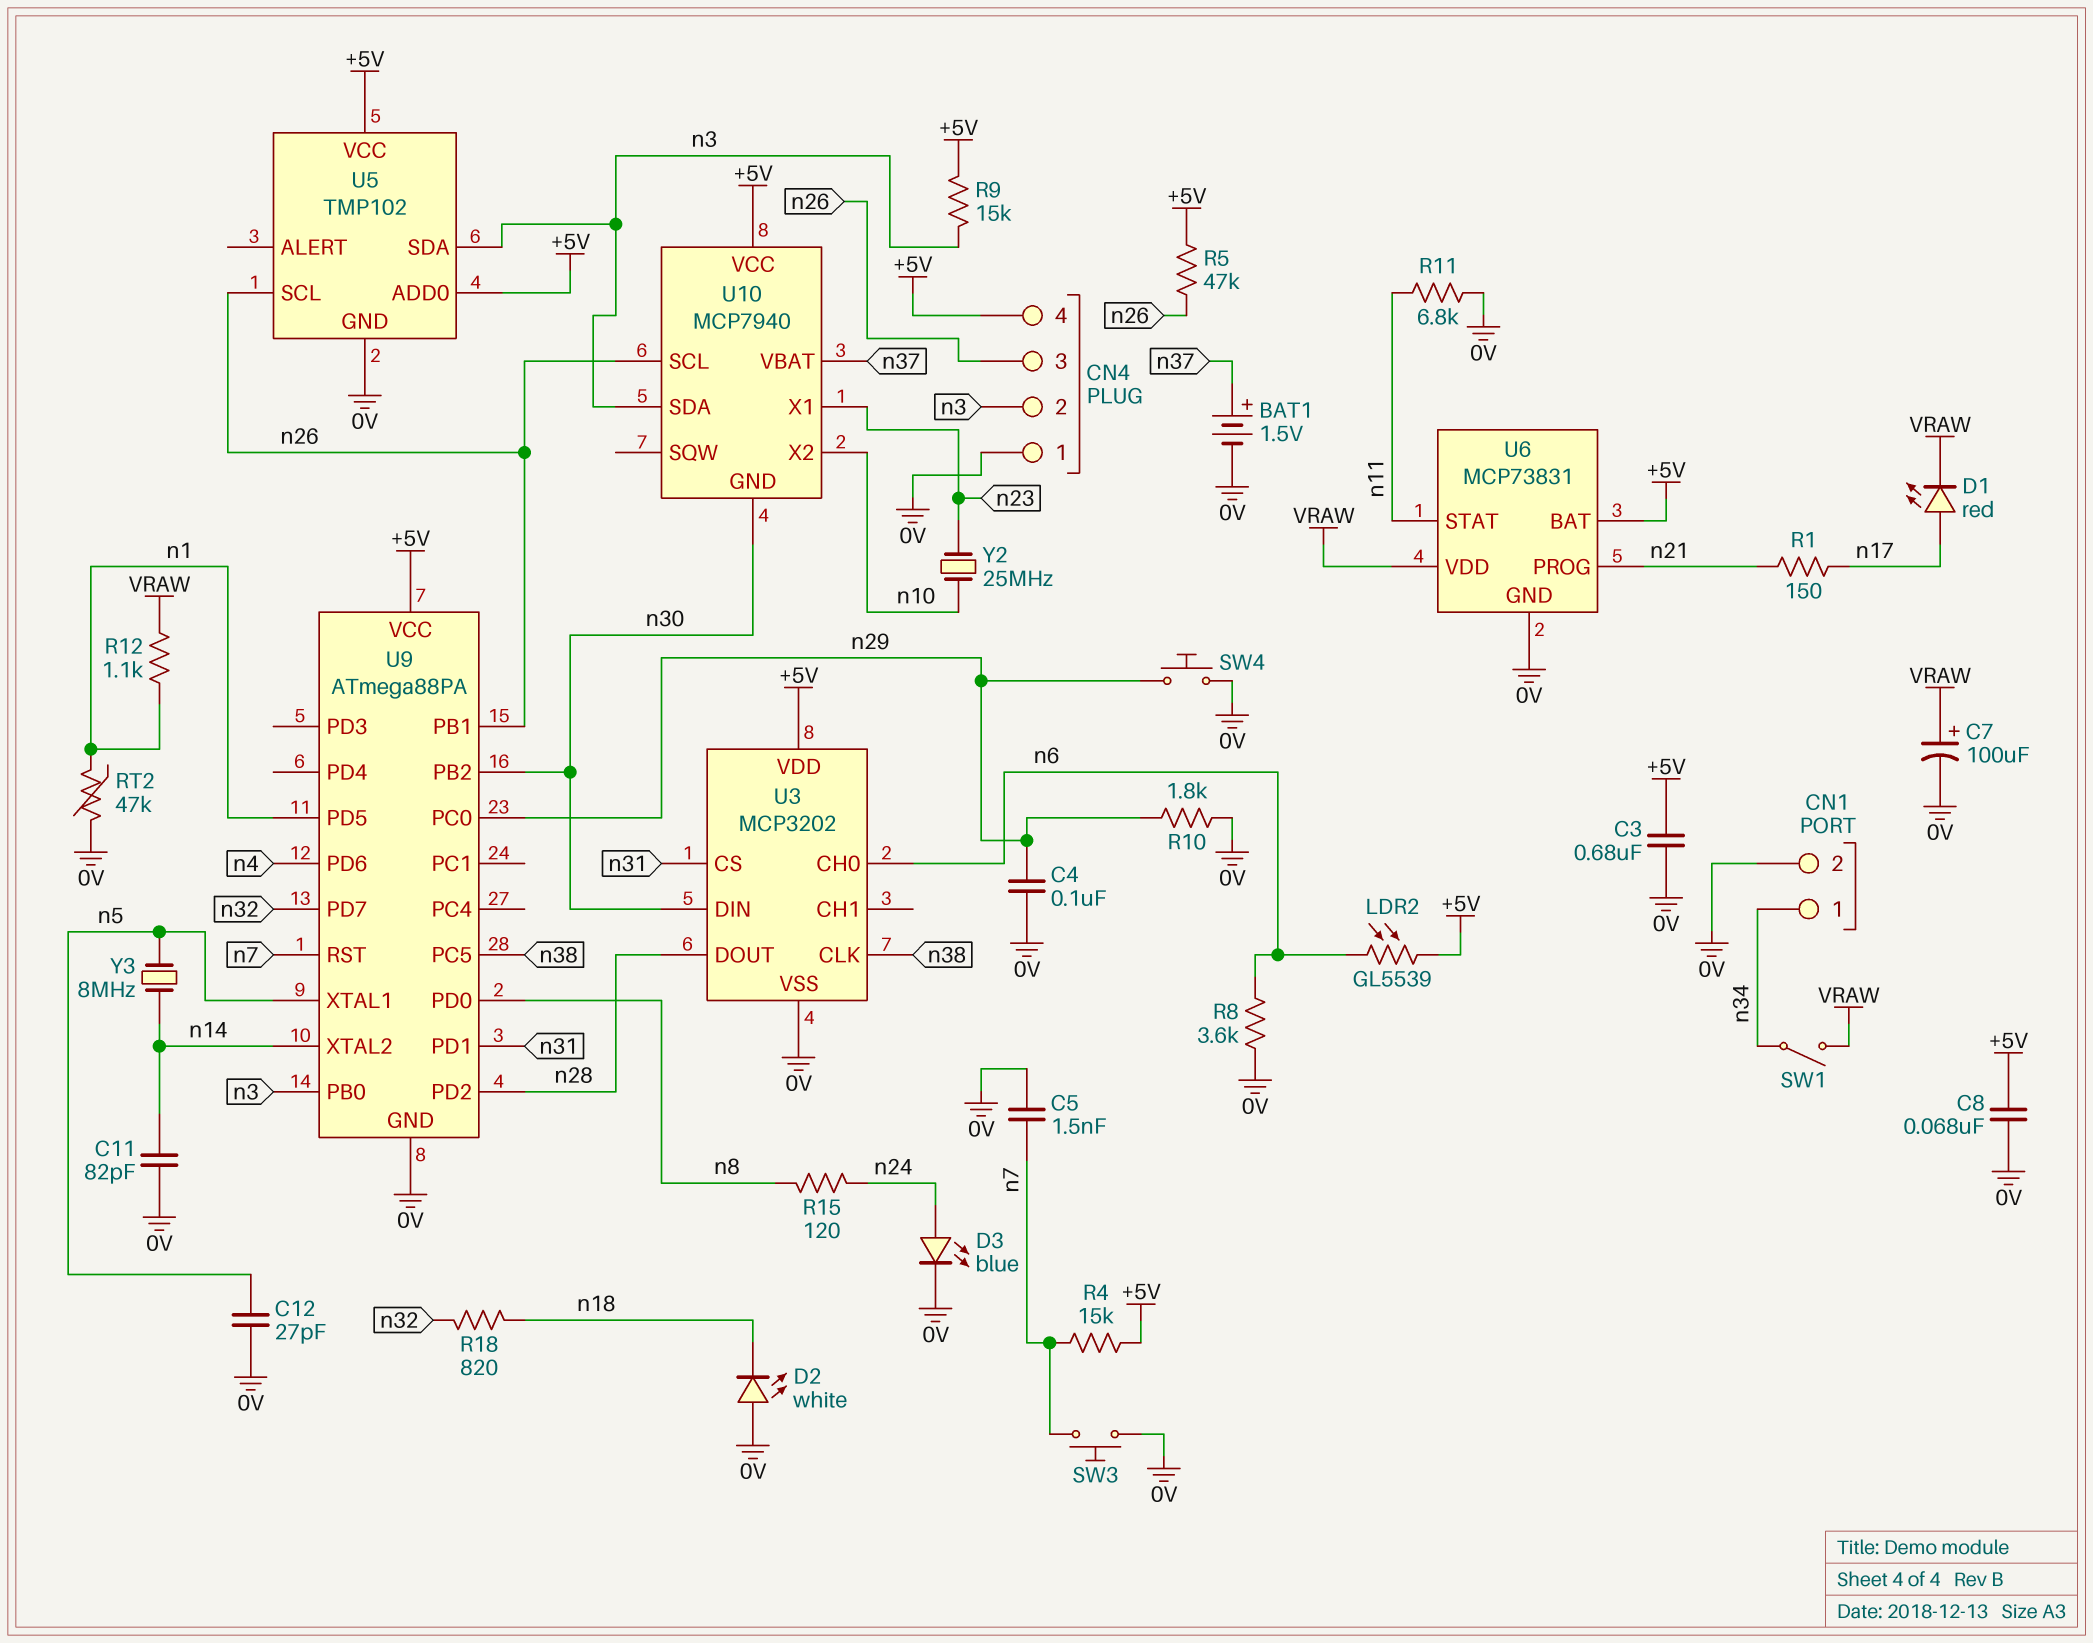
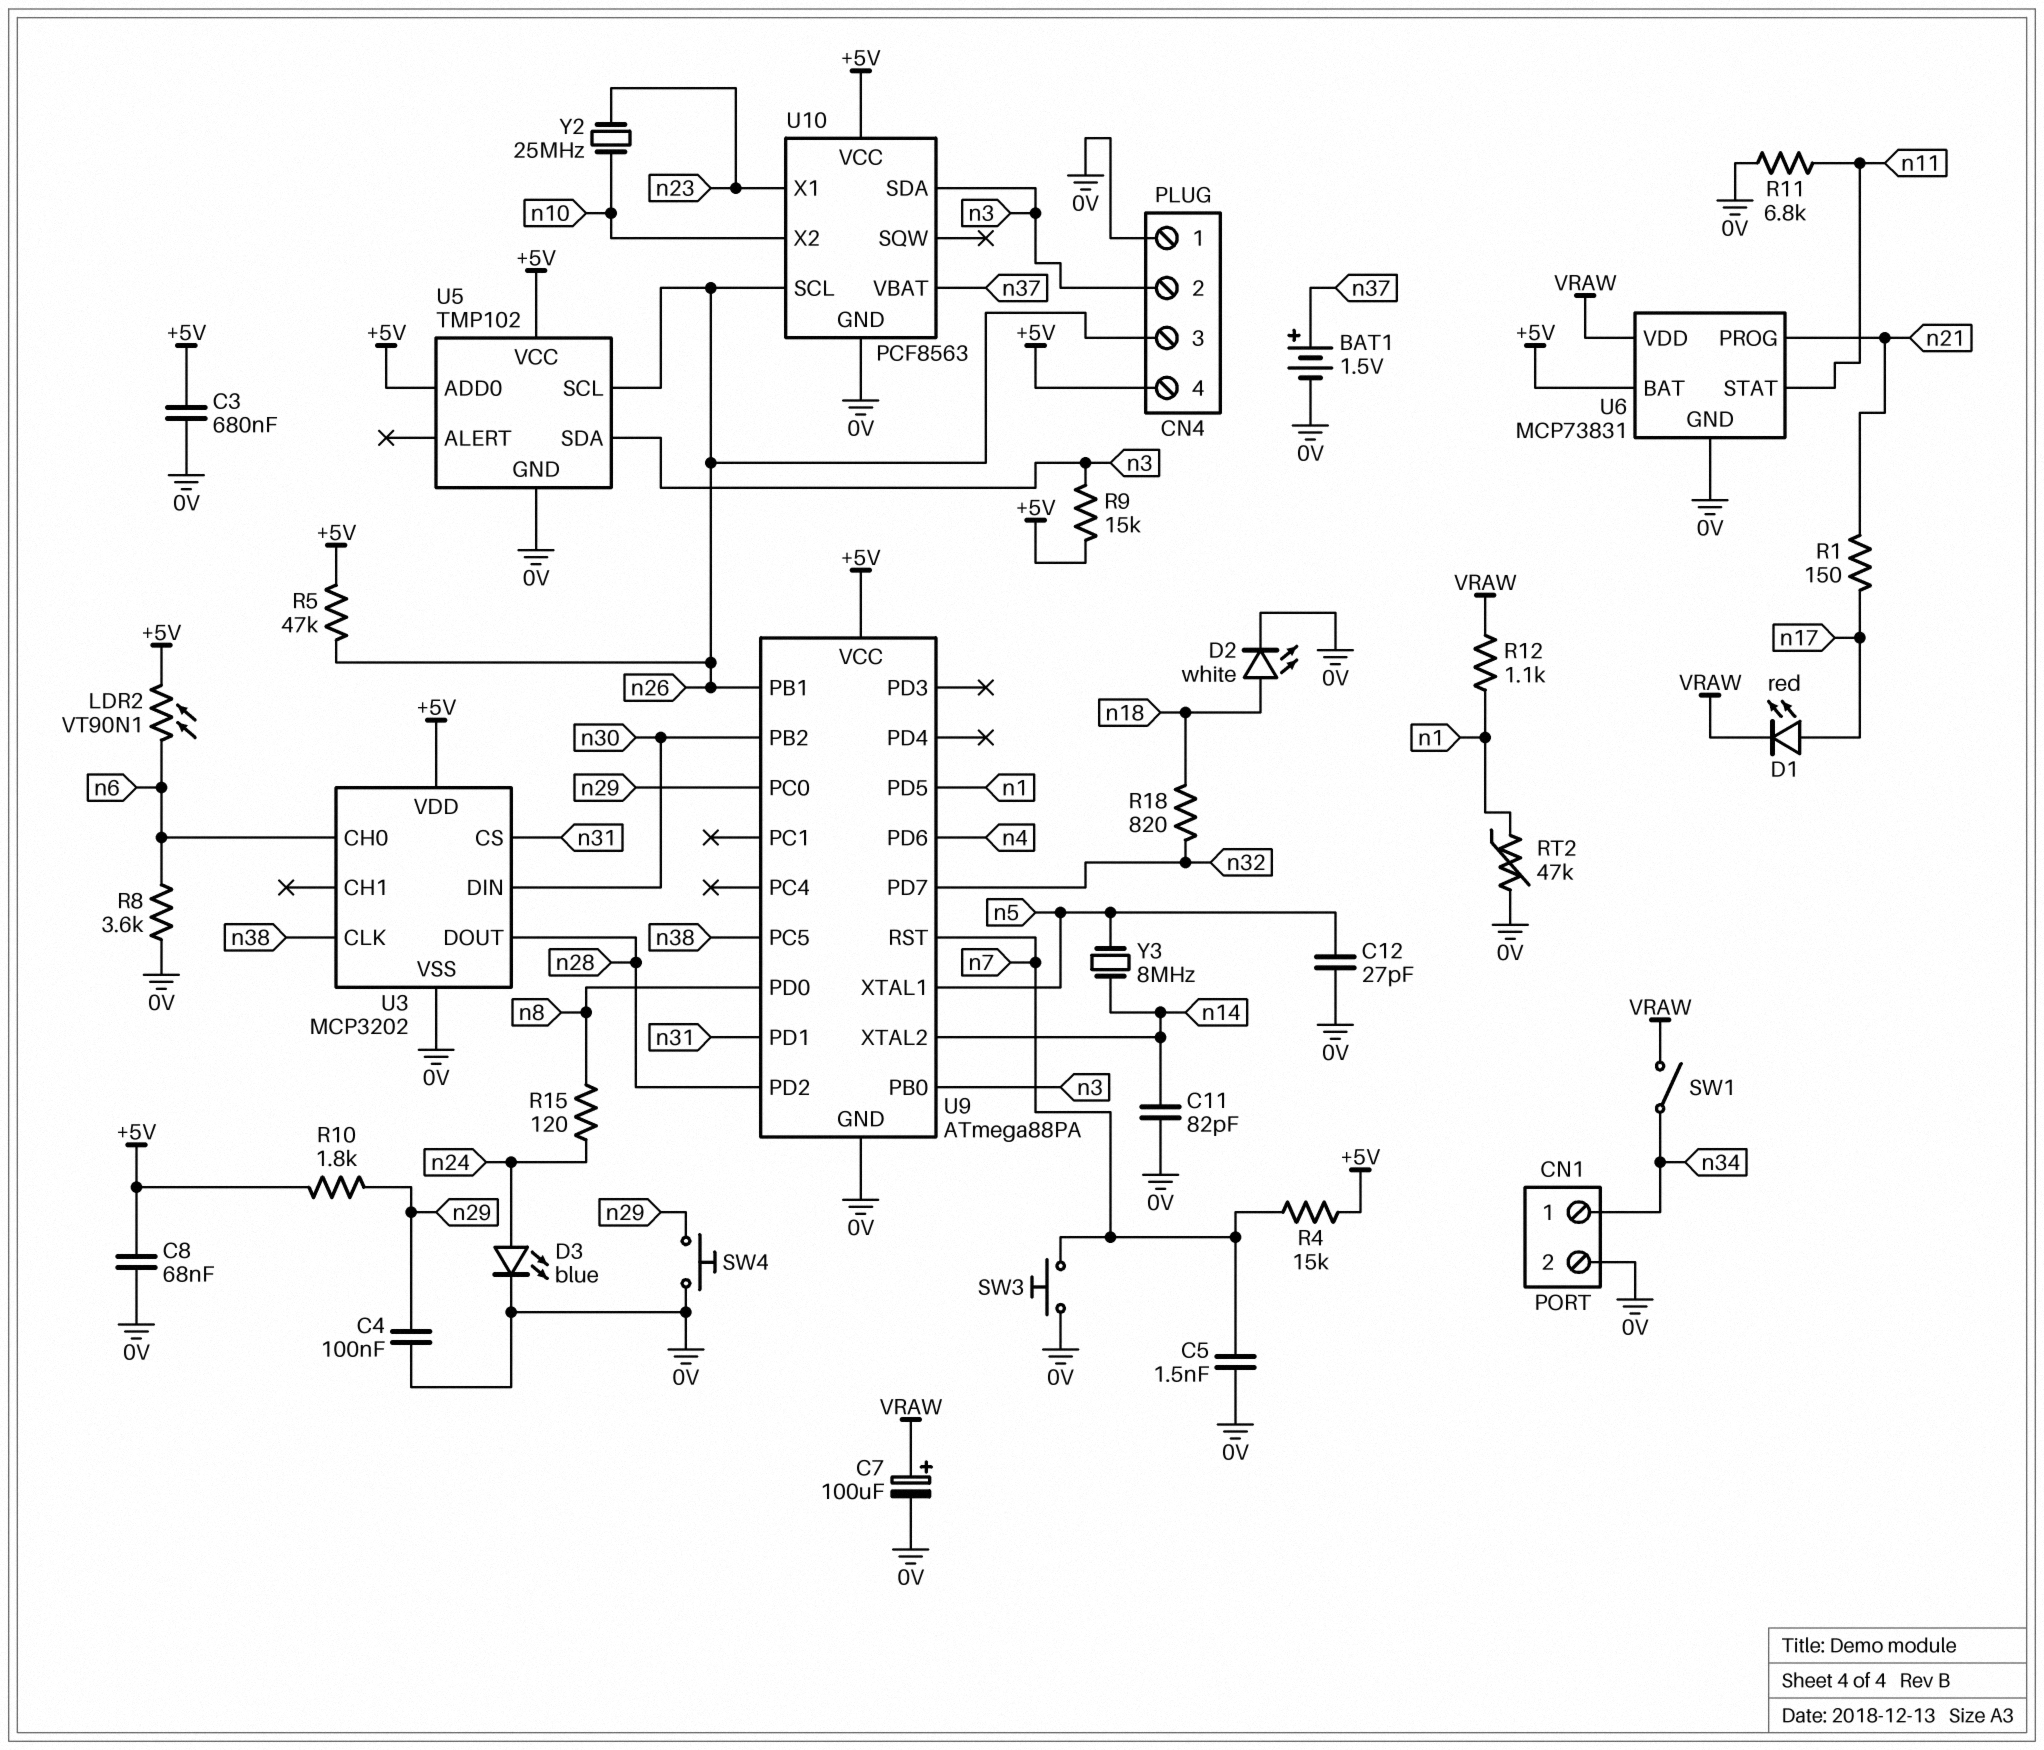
D2: LED white (A 0V, K n18) -> LED white (A n18, K 0V)
LDR2: GL5539 (+5V, n6) -> VT90N1 (+5V, n6)
R10: 1.8k (0V, n29) -> 1.8k (+5V, n29)
U10: MCP7940 -> PCF8563
U10 pin GND: n30 -> 0V

